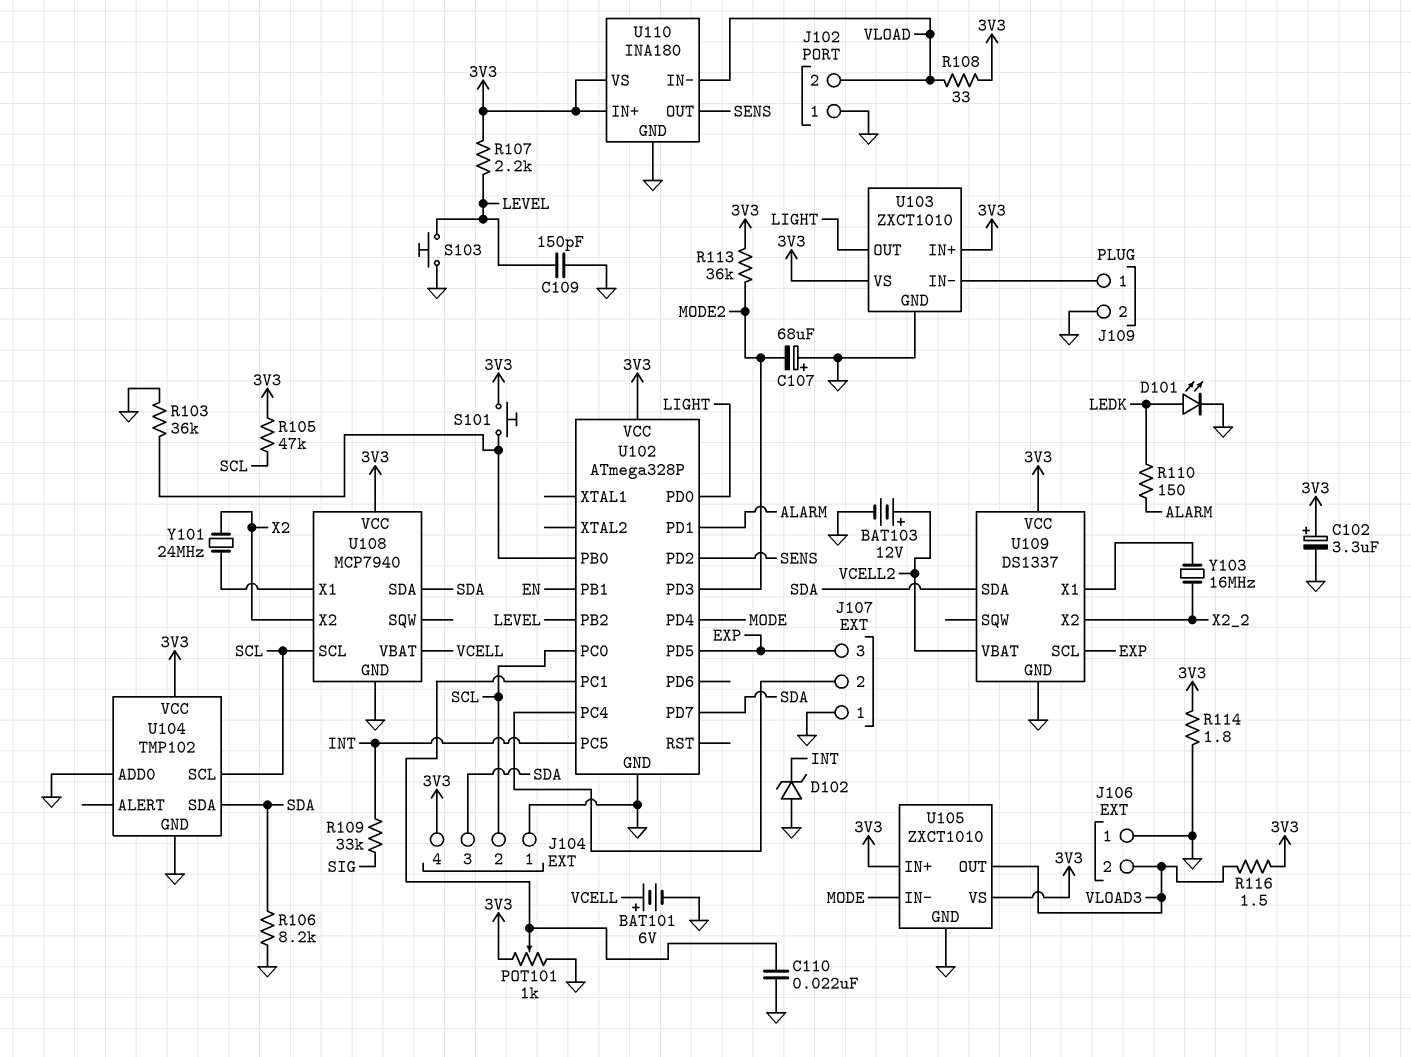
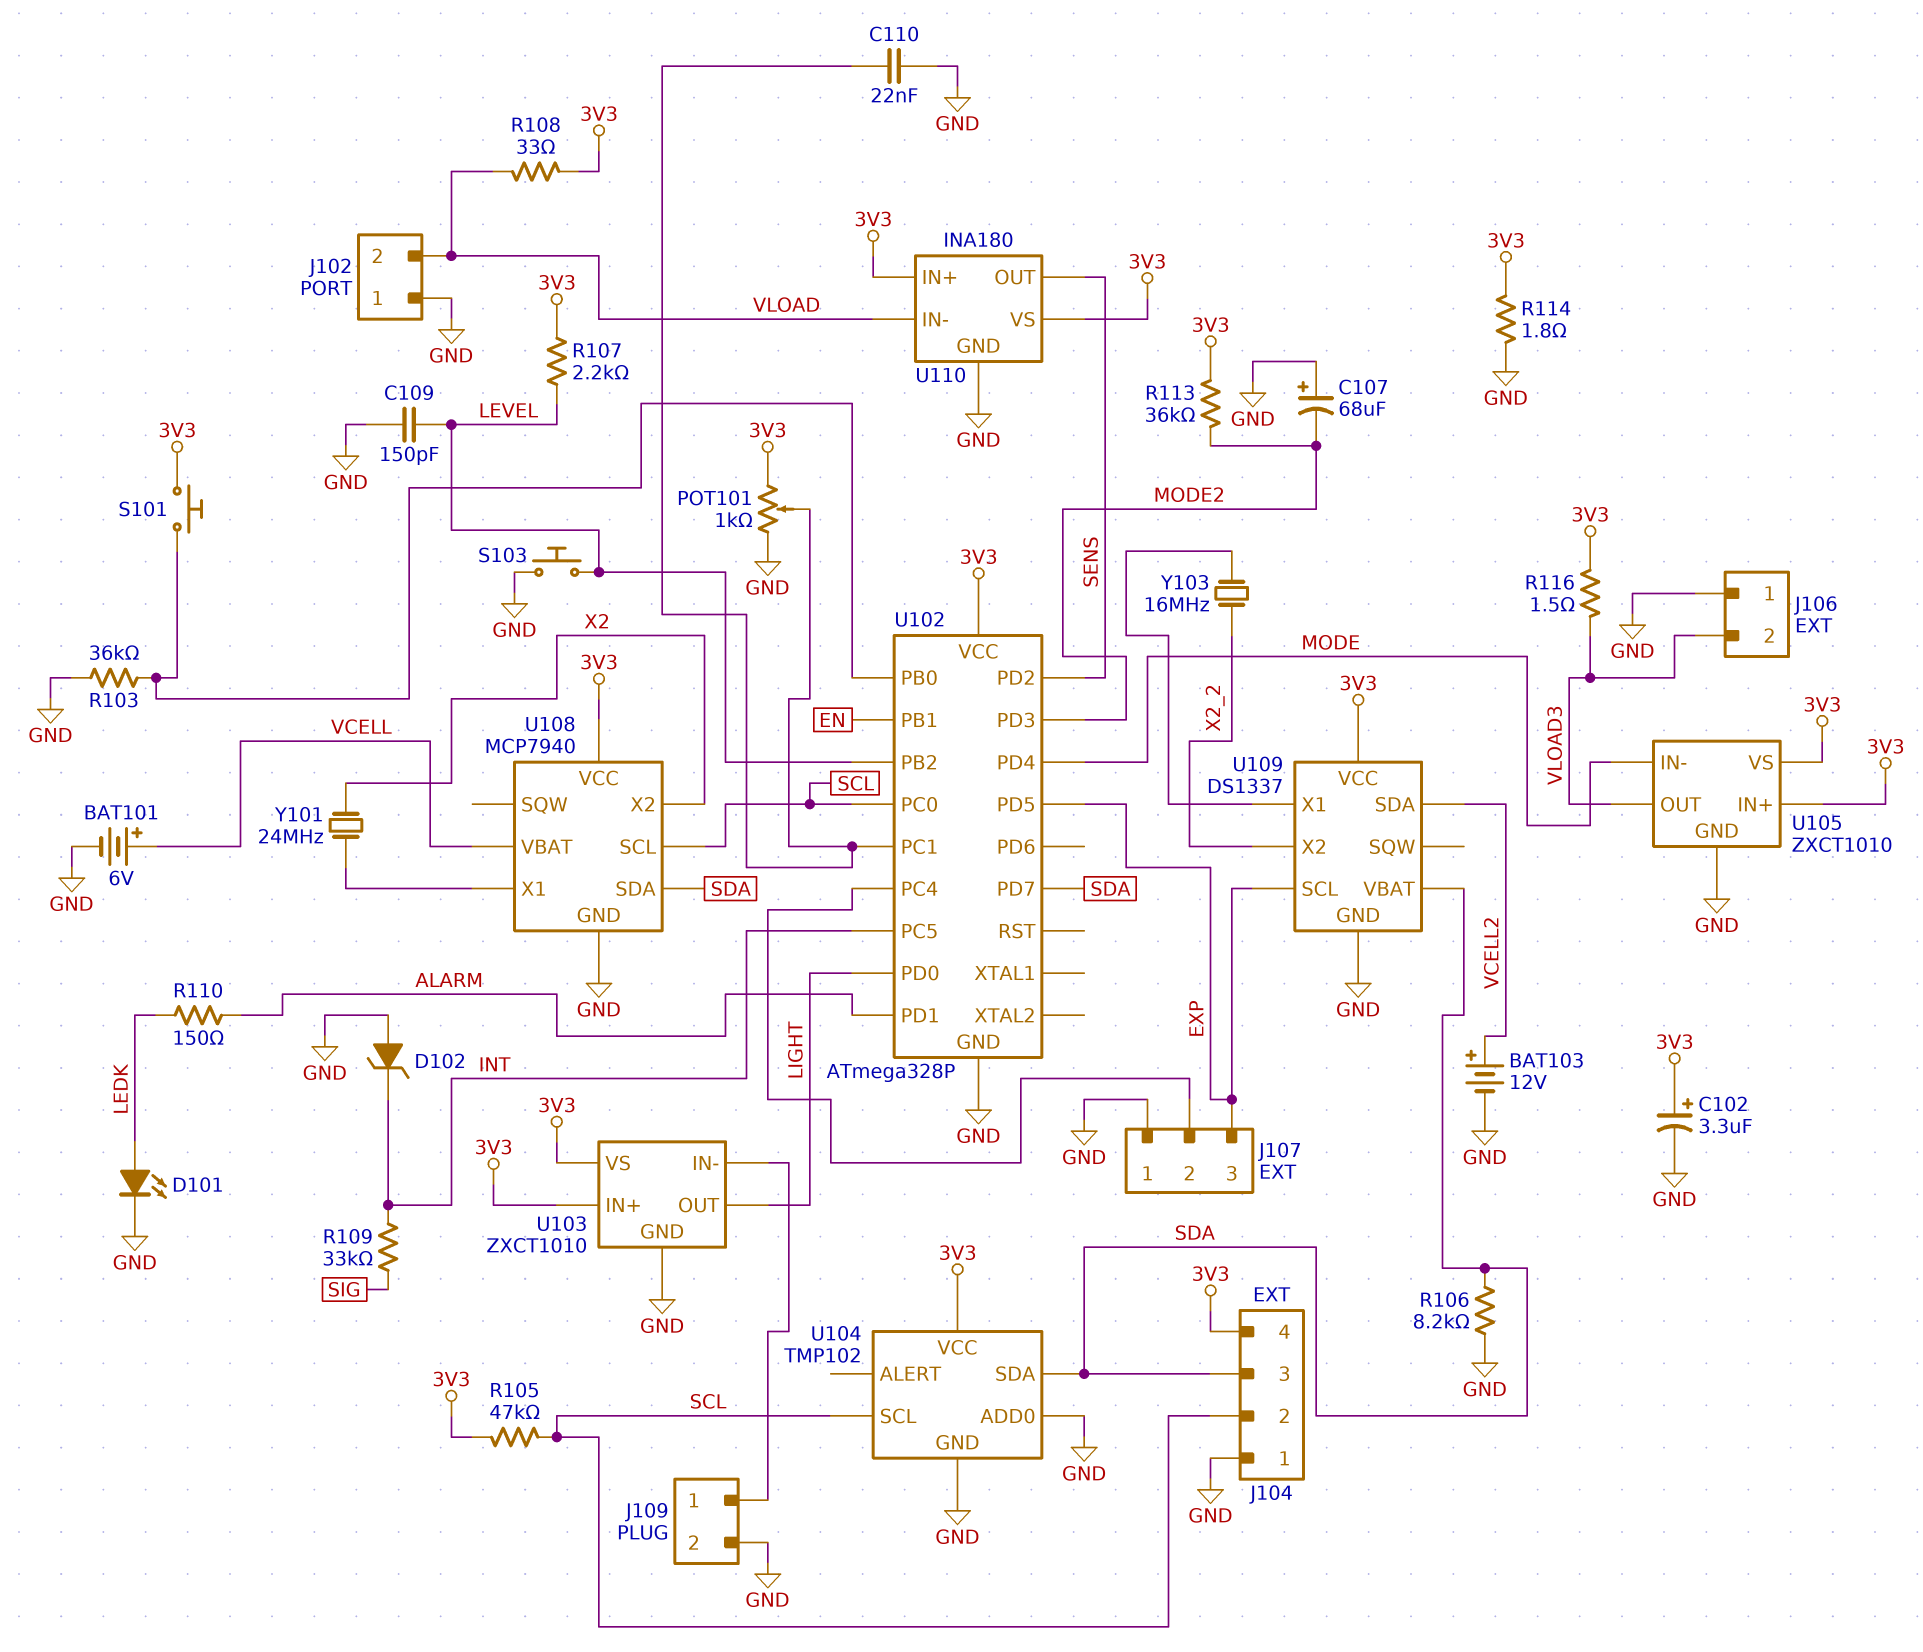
U109 pin SDA: SDA -> VCELL2
U109 pin VBAT: VCELL2 -> SDA

